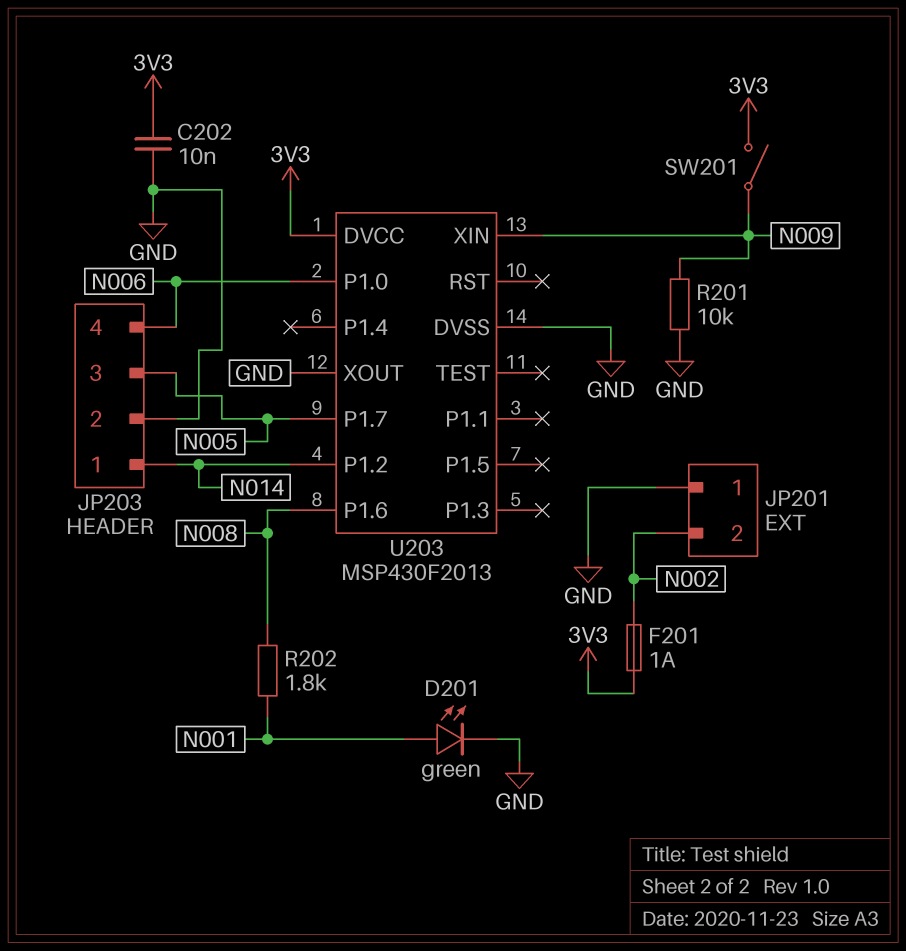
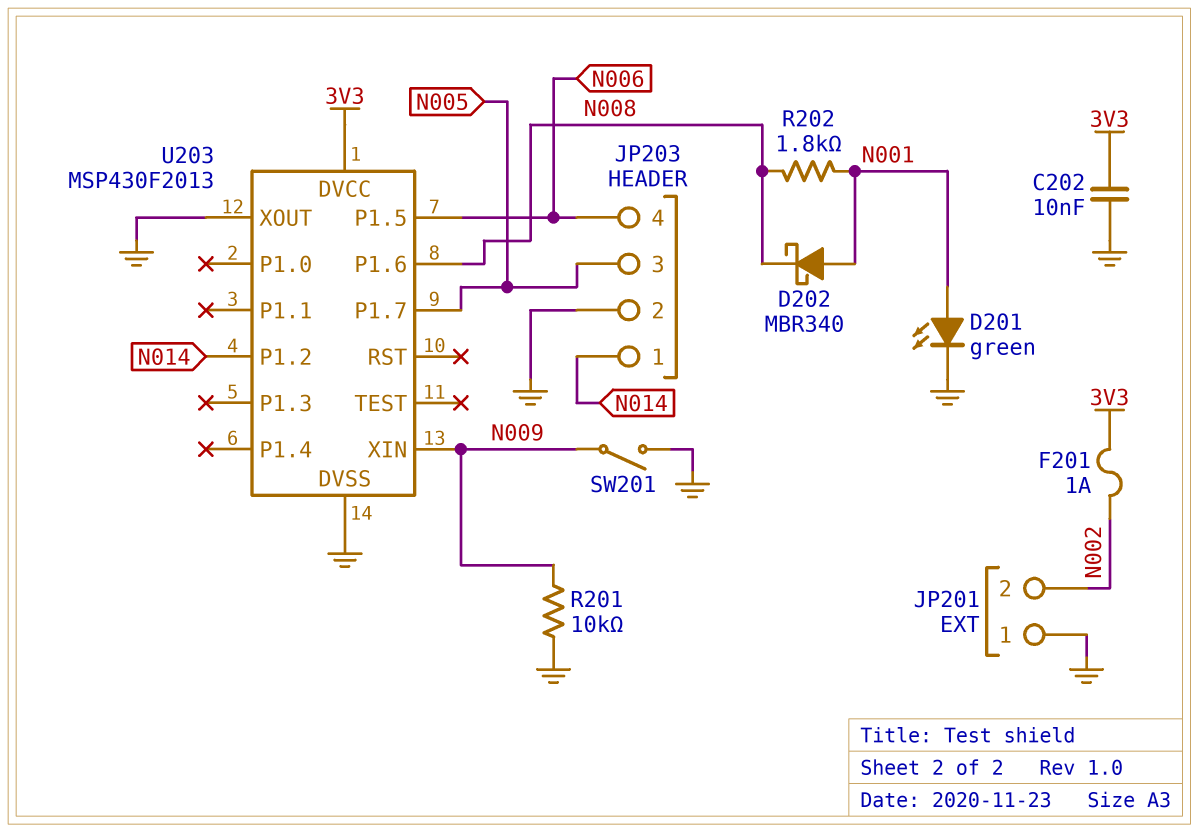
D202: none -> schottky MBR340 (A N001, K N008)
SW201: switch (3V3, N009) -> switch (GND, N009)
U203 pin P1.0: N006 -> none
U203 pin P1.5: none -> N006

